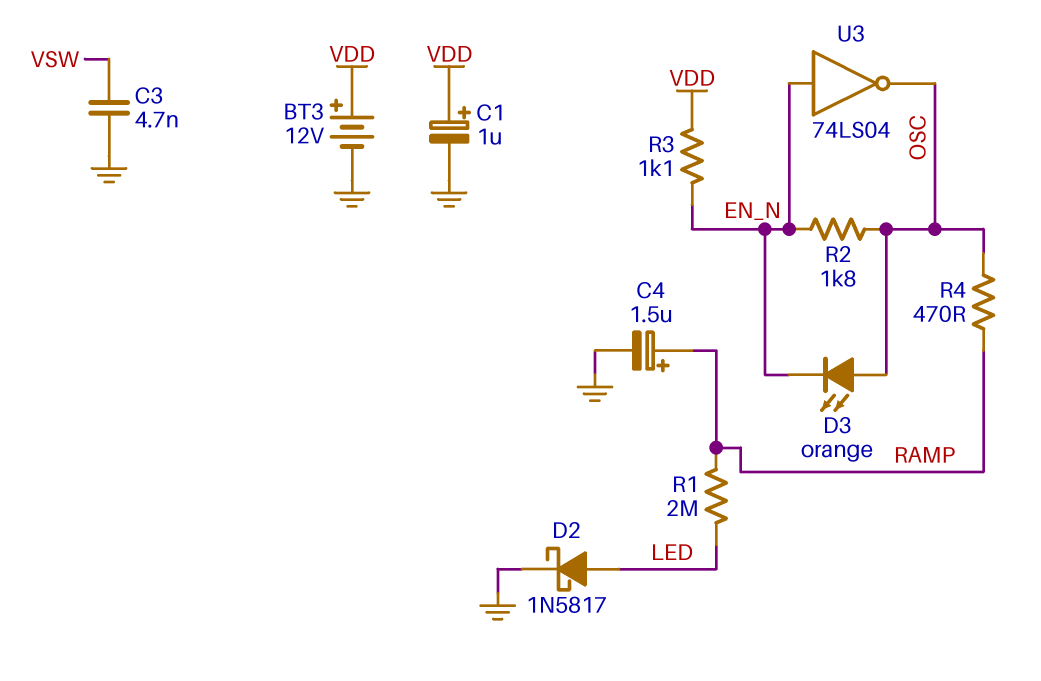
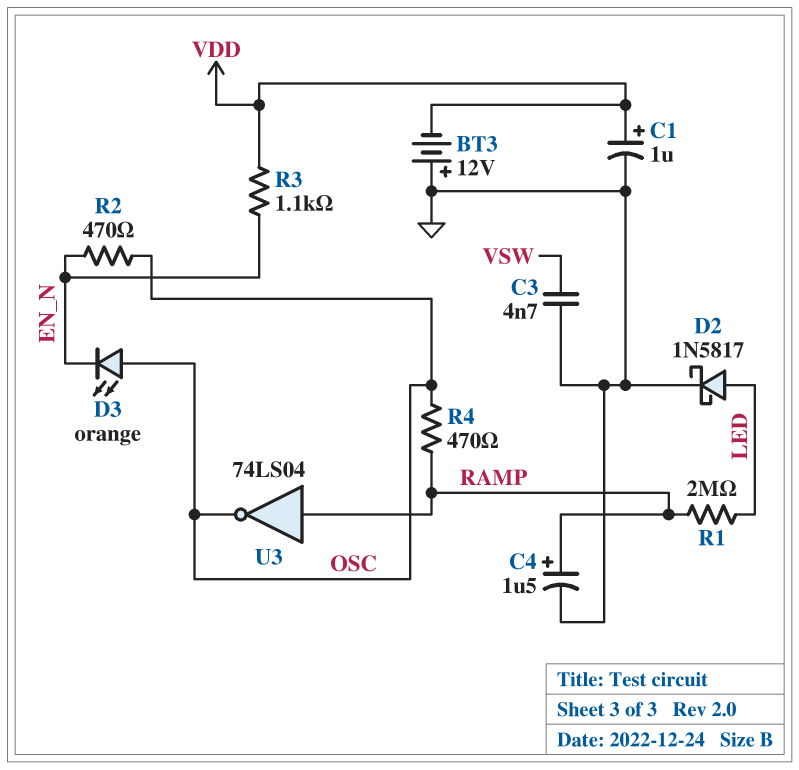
BT3: 12V (plus VDD, minus GND) -> 12V (plus GND, minus VDD)
R2: 1.8k (EN_N, OSC) -> 470 (EN_N, OSC)
U3: NOT 74LS04 (in EN_N, out OSC) -> NOT 74LS04 (in RAMP, out OSC)

